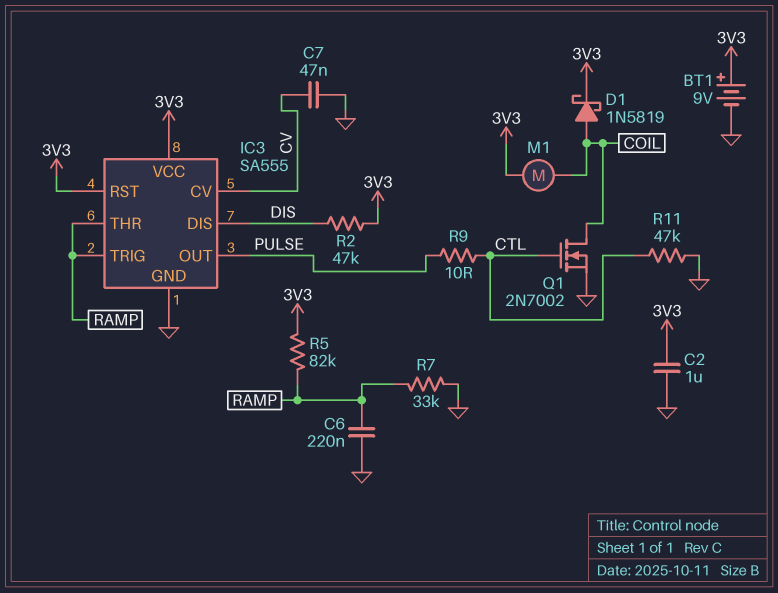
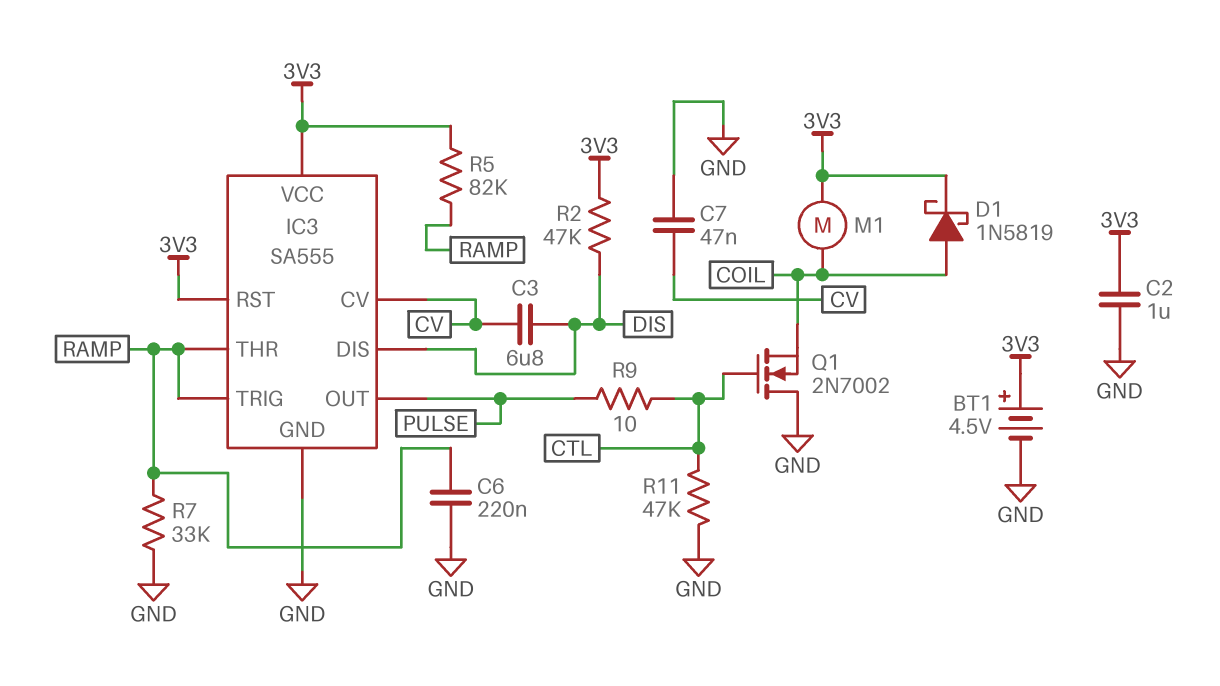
BT1: 9V (plus 3V3, minus GND) -> 4.5V (plus 3V3, minus GND)
C3: none -> 6.8uF (CV, DIS)
Q1: NMOS 2N7002 (G CTL, D COIL, S GND) -> NMOS 2N7002 (G CTL, D GND, S COIL)

